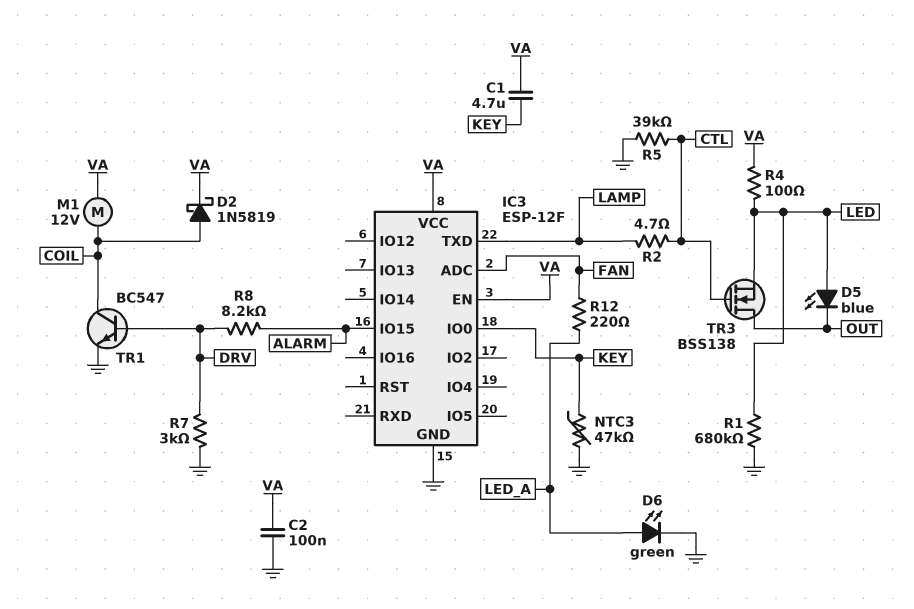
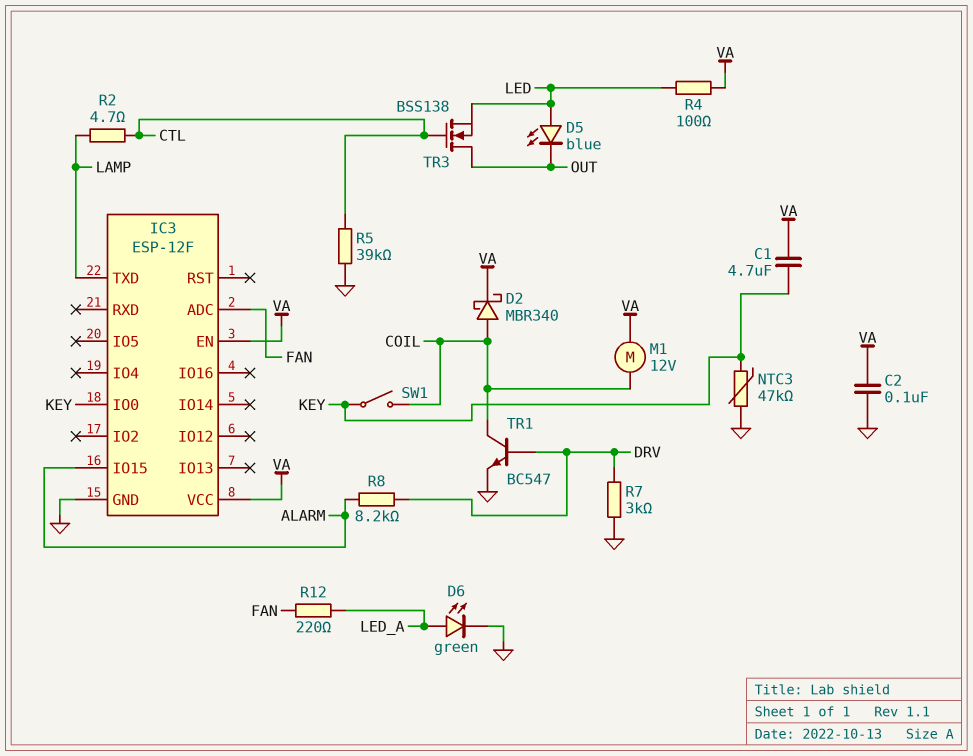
D2: schottky 1N5819 (A COIL, K VA) -> schottky MBR340 (A COIL, K VA)
R1: 680k (GND, LED) -> none
SW1: none -> switch (COIL, KEY)

